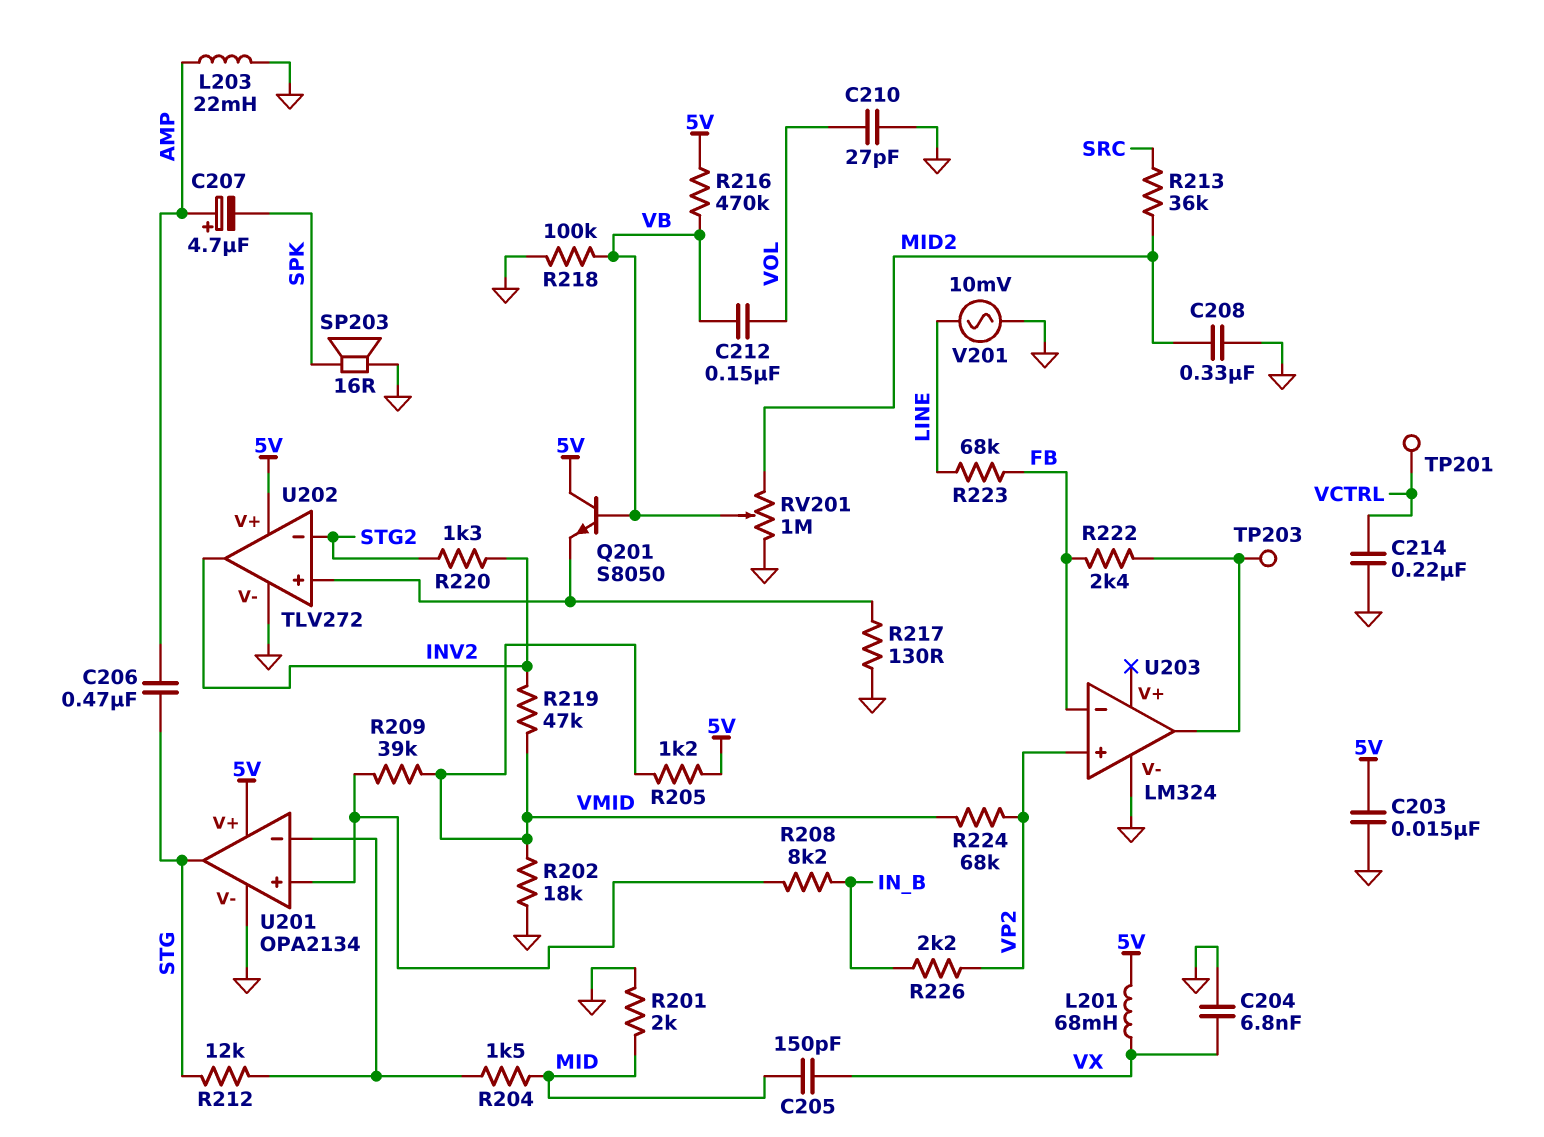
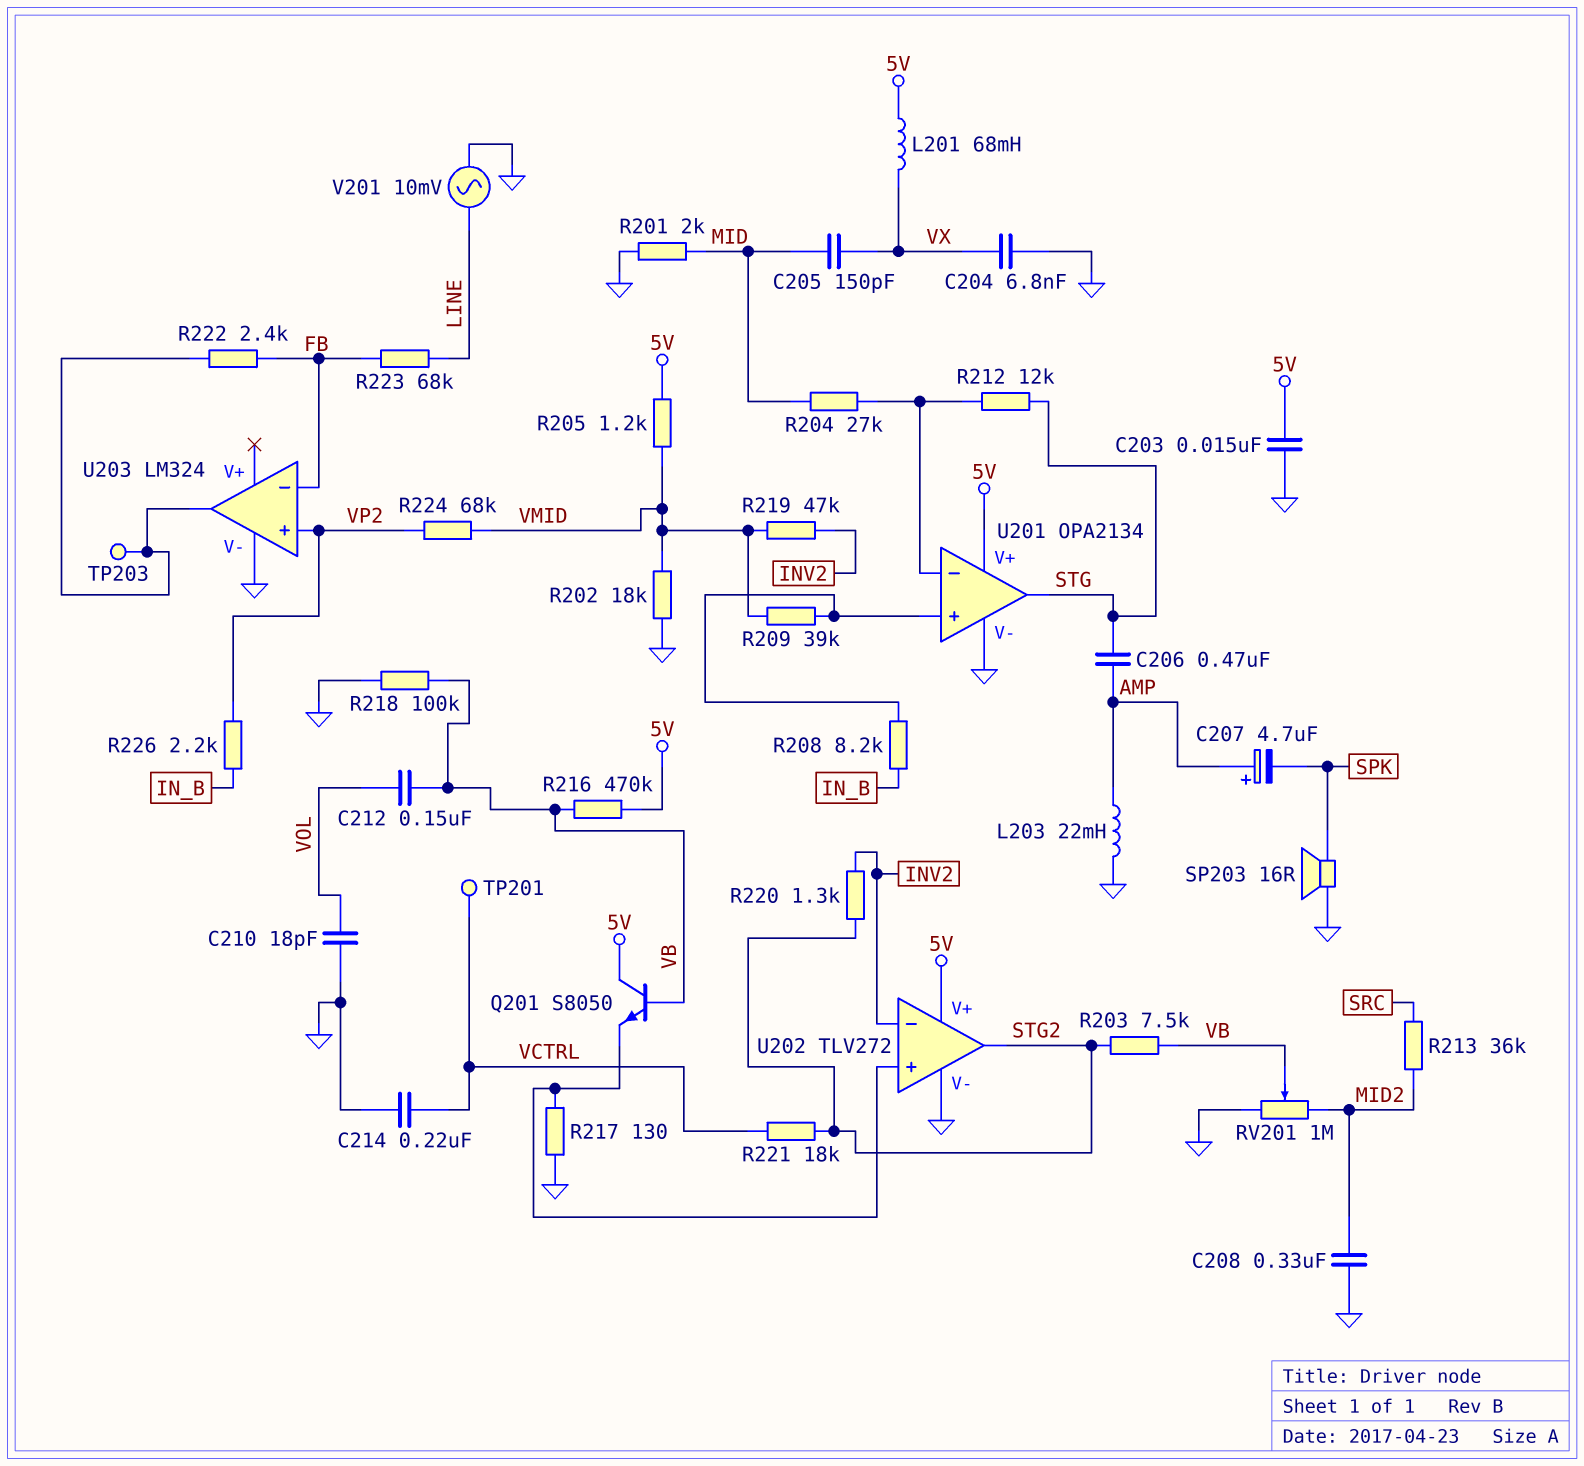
C210: 27pF (GND, VOL) -> 18pF (GND, VOL)
R203: none -> 7.5k (STG2, VB)
R204: 1.5k (MID, U201/in-) -> 27k (MID, U201/in-)
R221: none -> 18k (STG2, VCTRL)
U202 pin in-: STG2 -> INV2
U202 pin out: INV2 -> STG2

